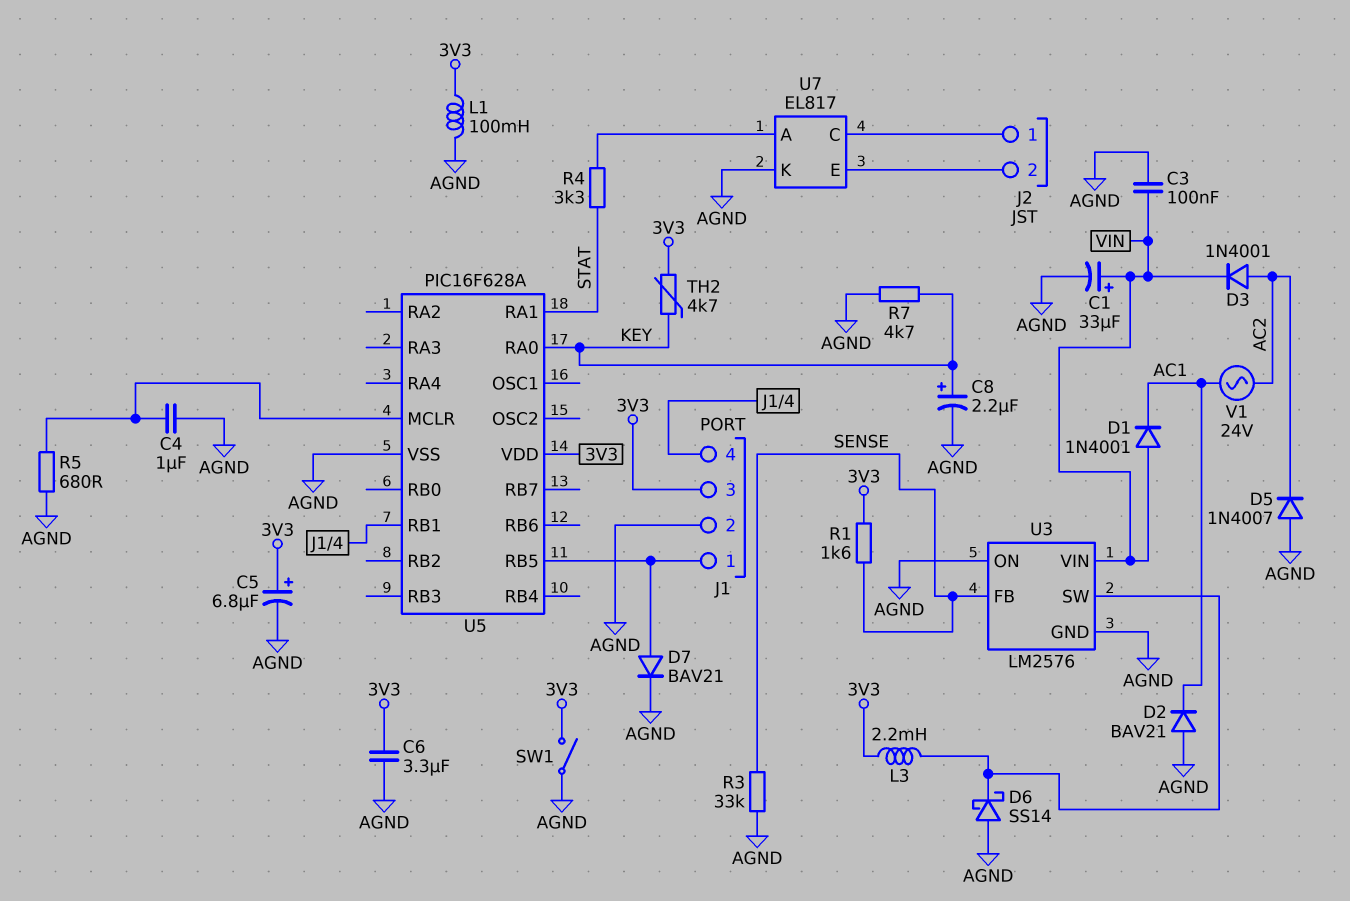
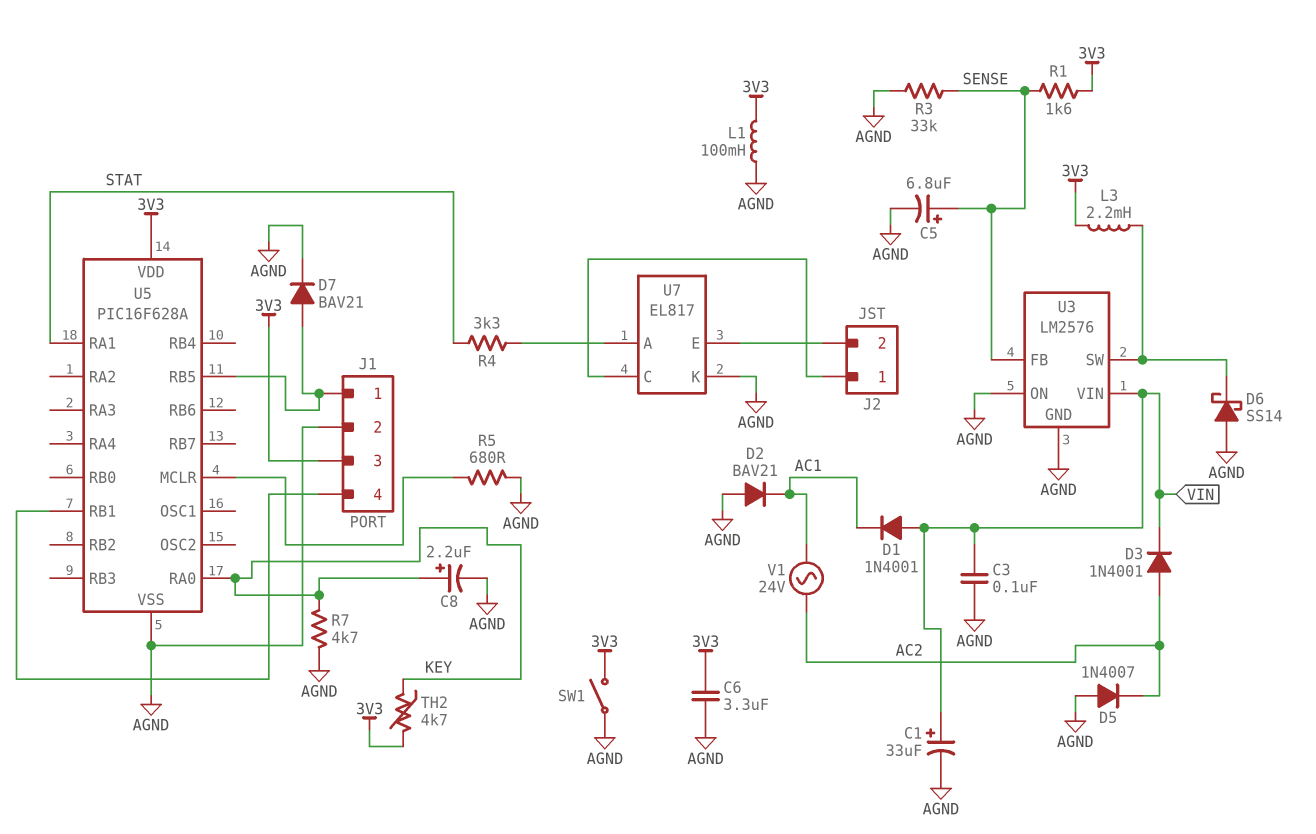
C4: 1uF (AGND, U5/MCLR) -> none
C5: 6.8uF (plus 3V3, minus AGND) -> 6.8uF (plus SENSE, minus AGND)

